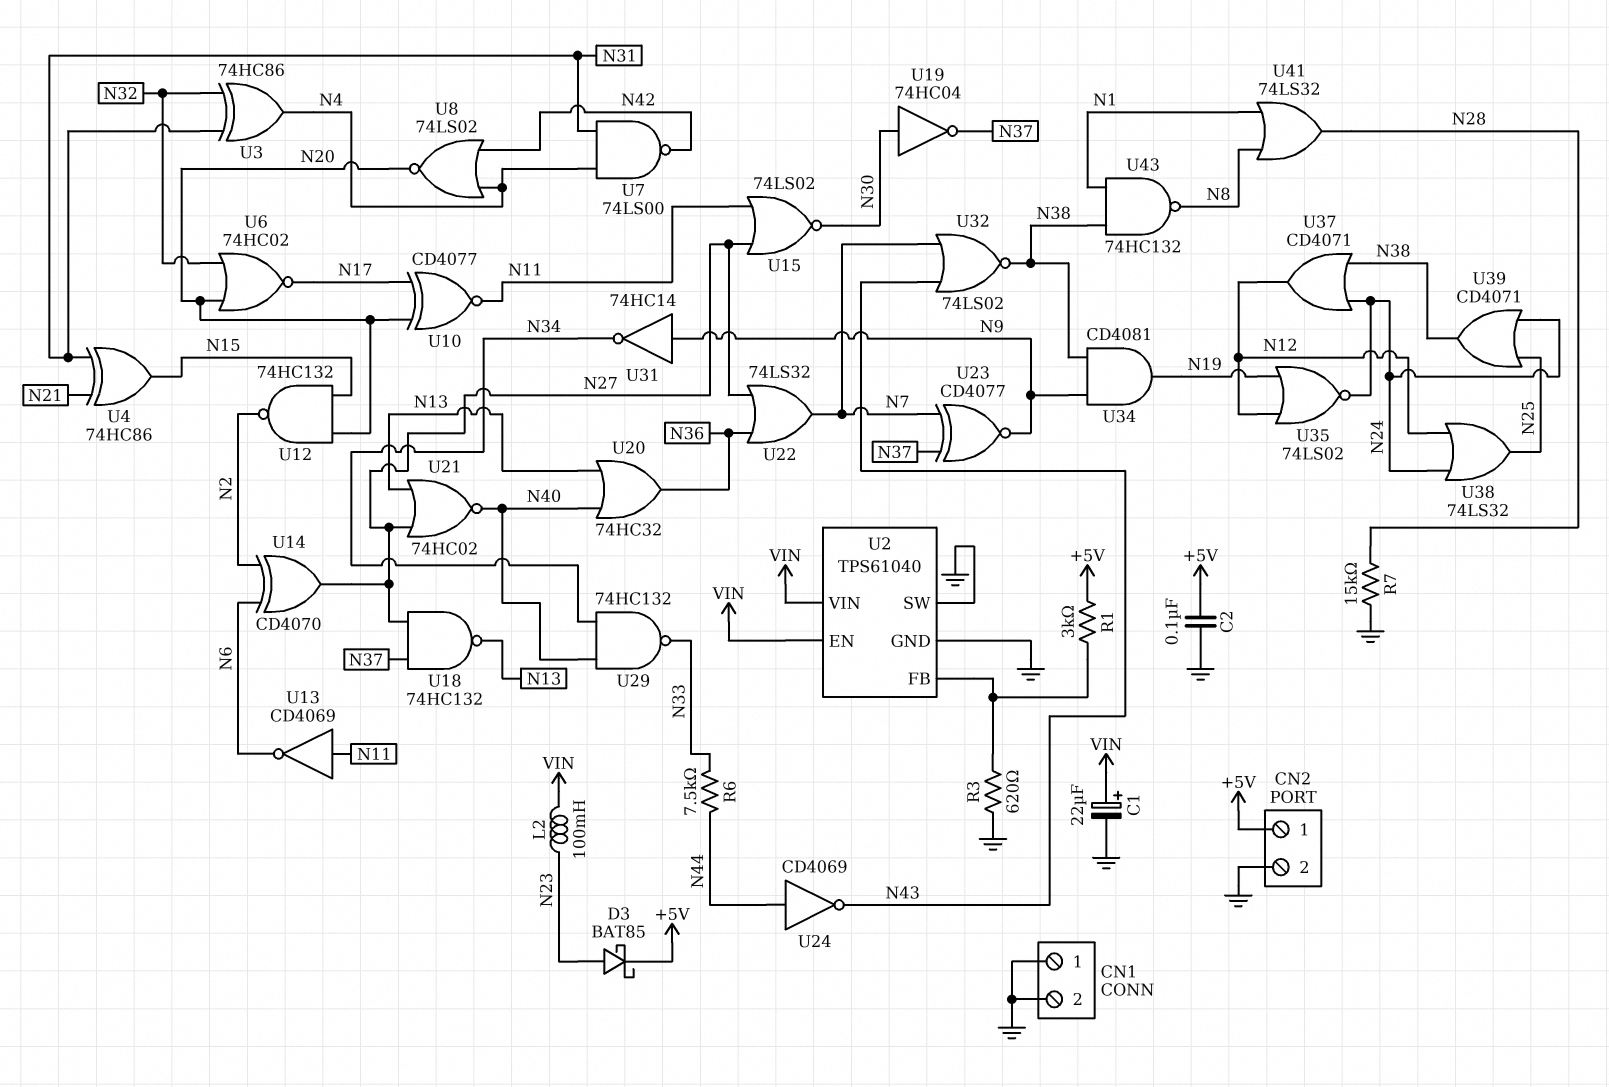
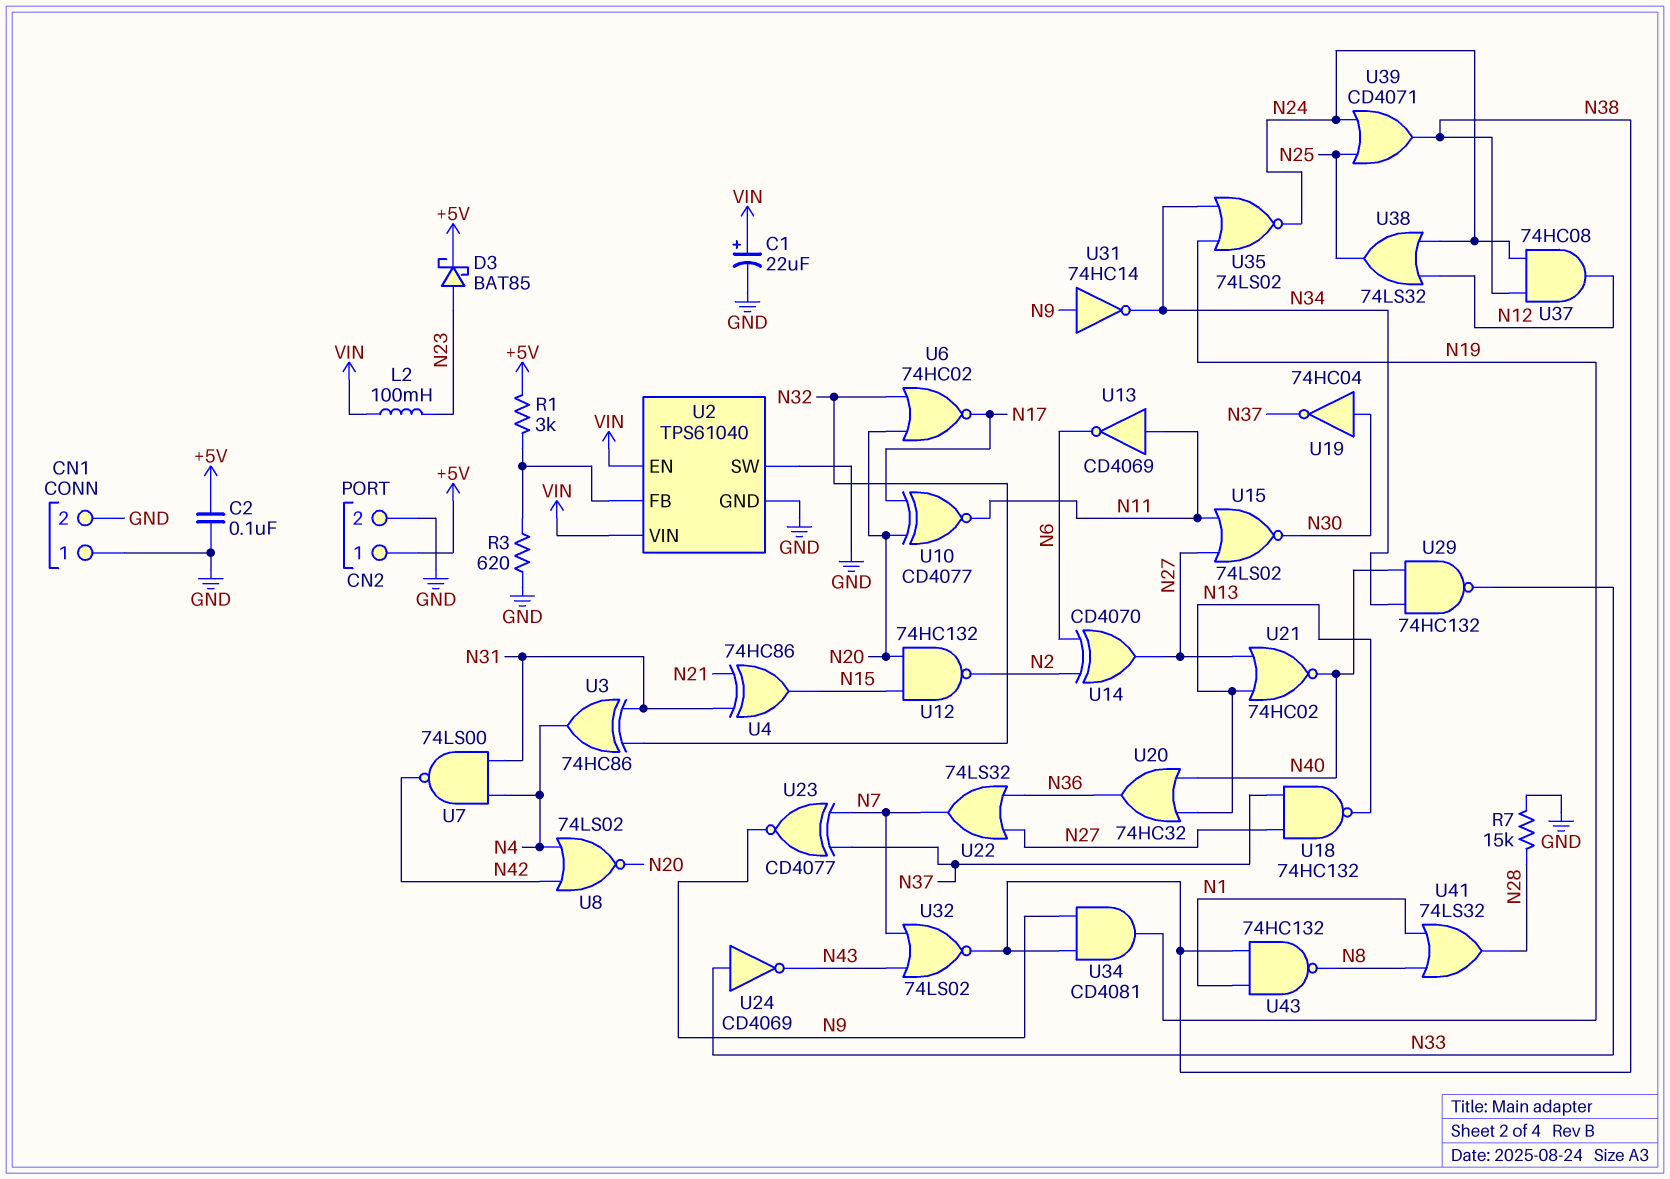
R6: 7.5k (N33, N44) -> none
U24: NOT CD4069 (in N44, out N43) -> NOT CD4069 (in N33, out N43)
U35: NOR 74LS02 (in N12, in N19, out N24) -> NOR 74LS02 (in N19, in N34, out N24)
U37: OR CD4071 (in N24, in N38, out N12) -> AND 74HC08 (in N24, in N38, out N12)

